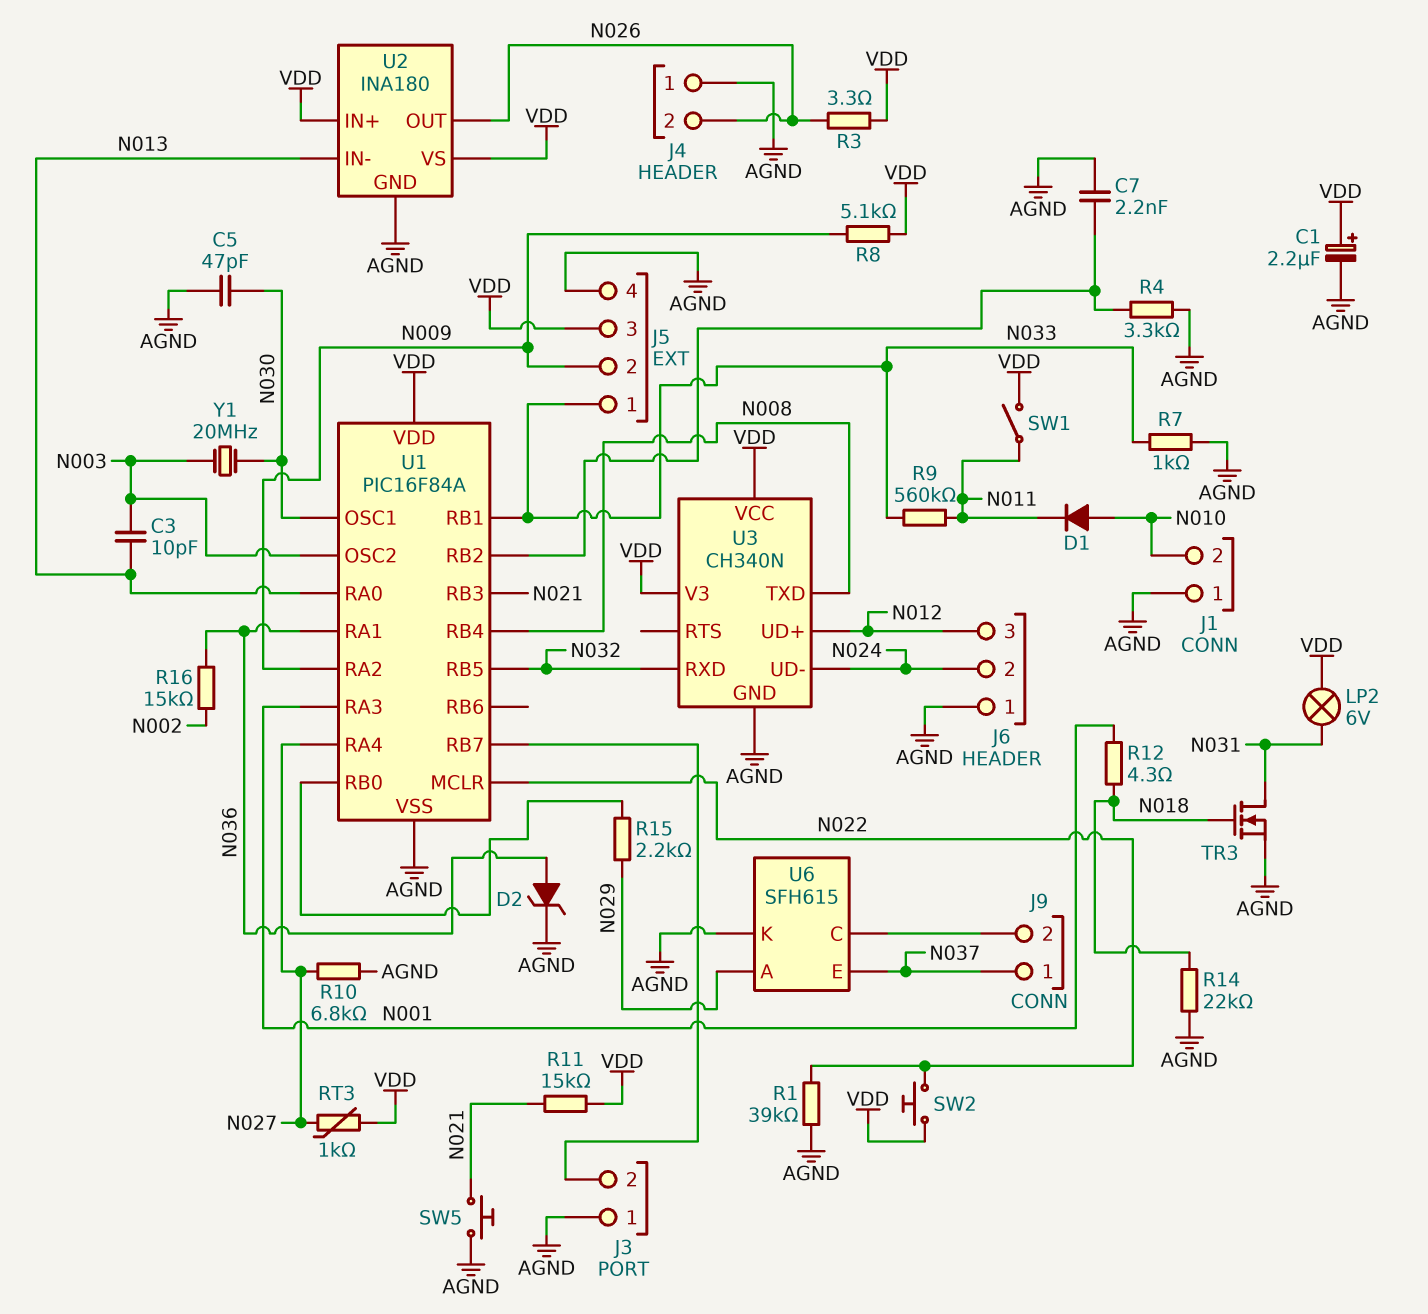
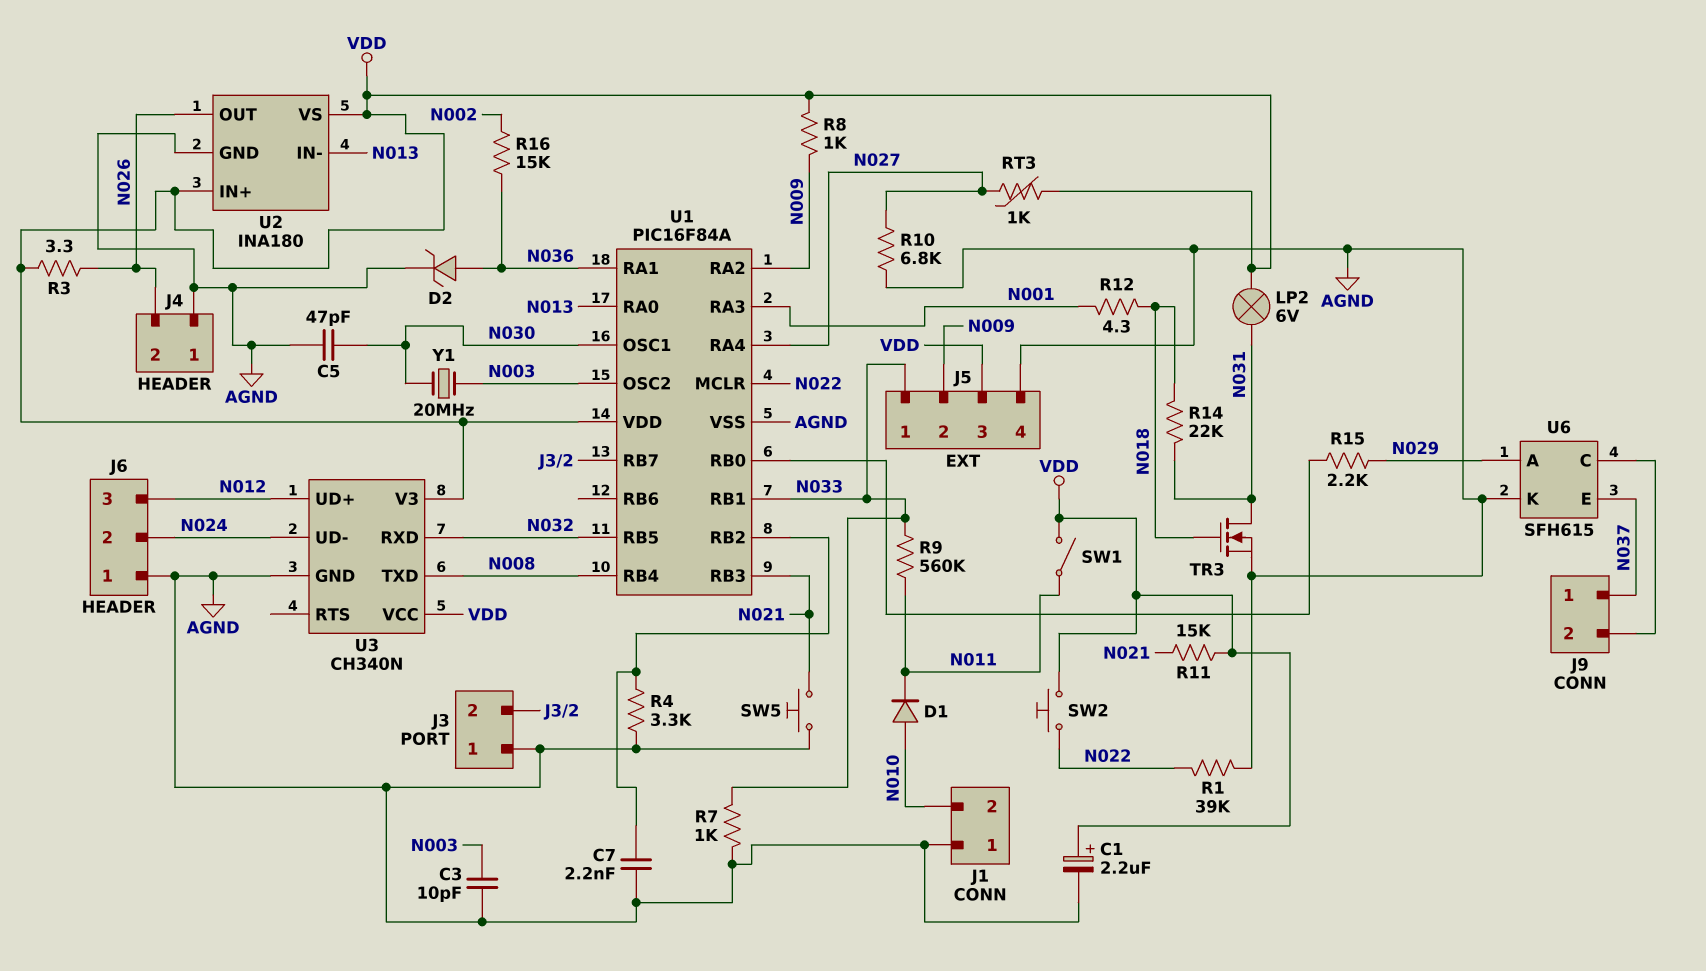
C3: 10pF (N003, N013) -> 10pF (AGND, N003)
R8: 5.1k (N009, VDD) -> 1k (N009, VDD)
R14: 22k (AGND, N018) -> 22k (N018, N031)

